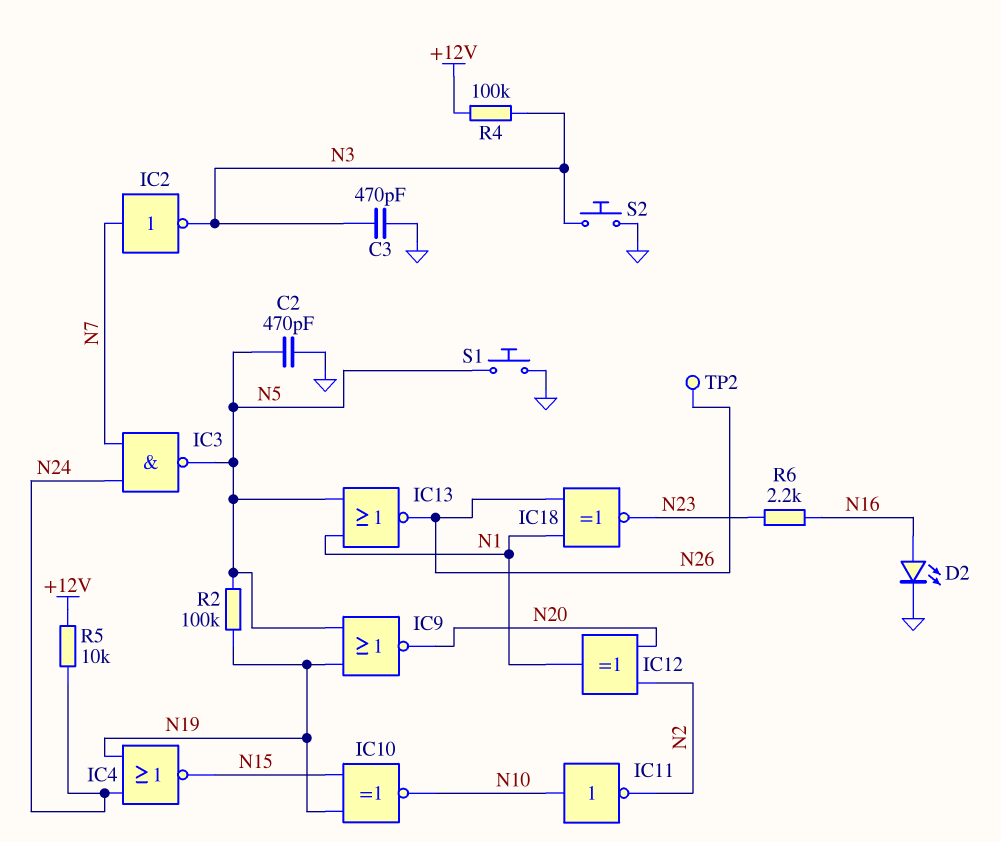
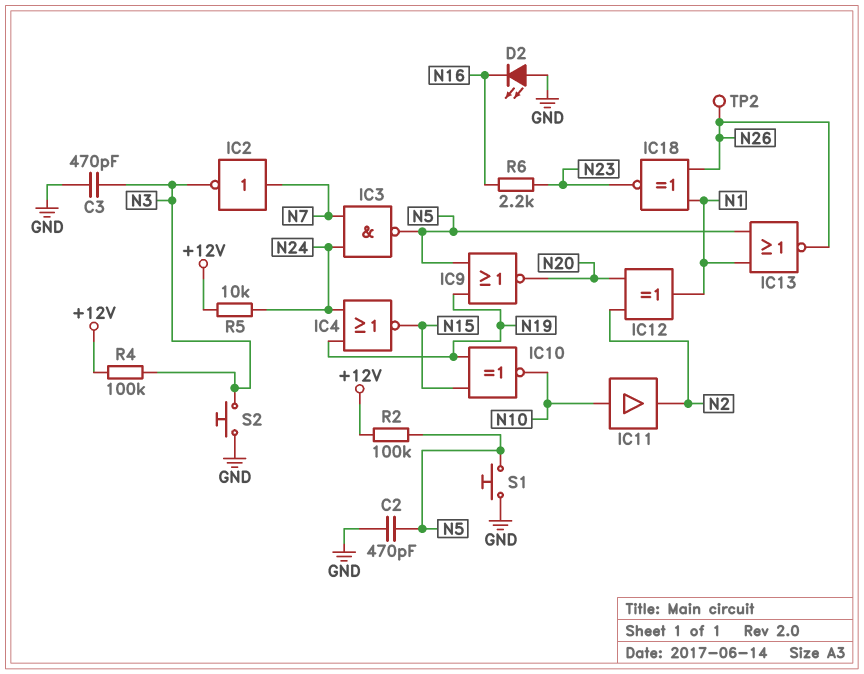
D2: LED (A N16, K GND) -> LED (A GND, K N16)
IC11: NOT (in N10, out N2) -> buffer (in N10, out N2)
R2: 100k (N5, N19) -> 100k (+12V, N5)

